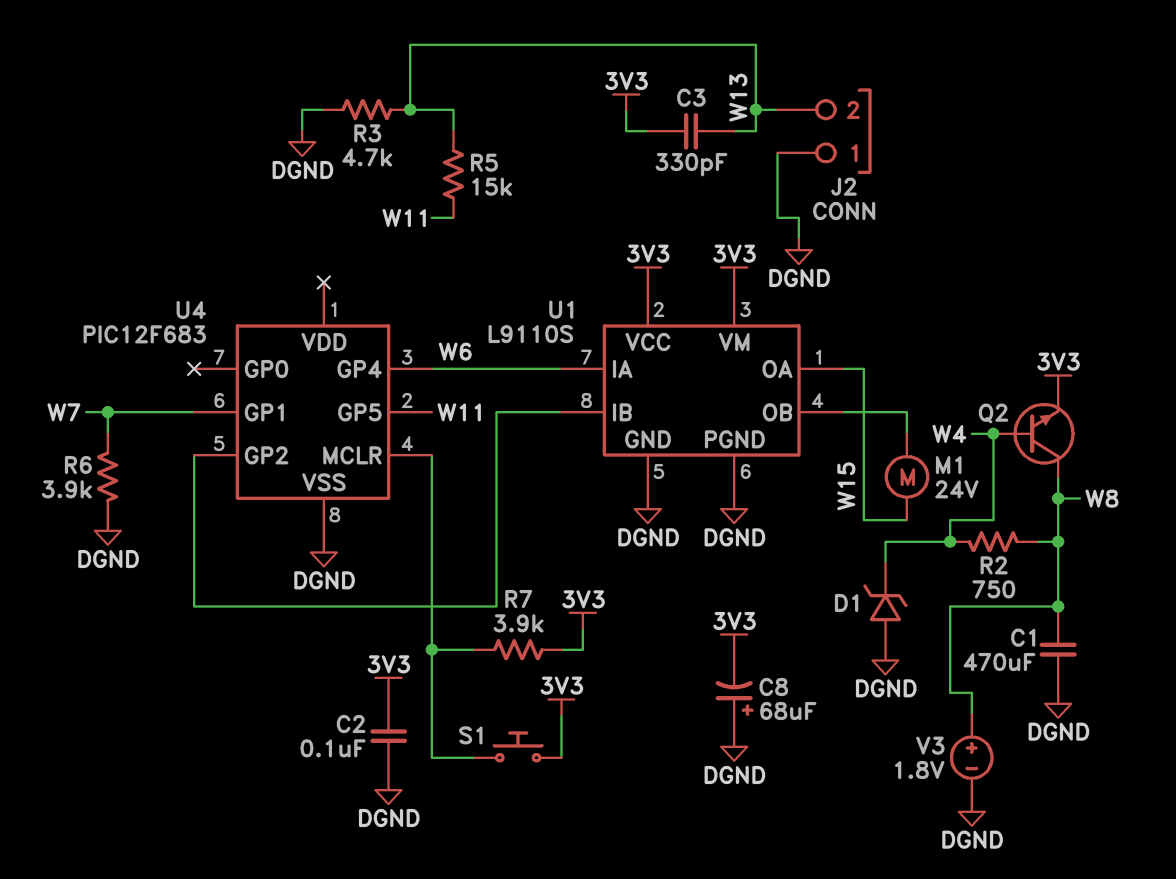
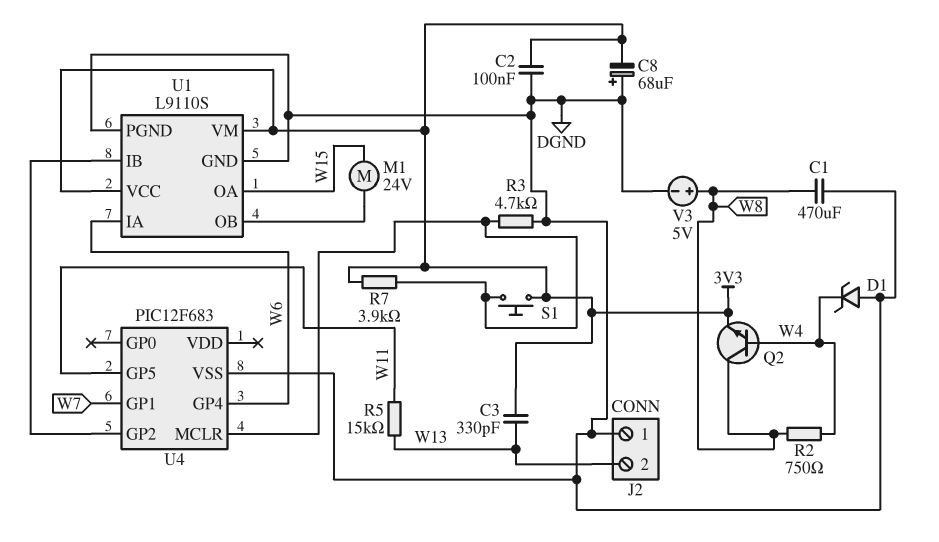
R3: 4.7k (DGND, W13) -> 4.7k (DGND, U4/MCLR)
R6: 3.9k (DGND, W7) -> none
V3: 1.8V (plus W8, minus DGND) -> 5V (plus W8, minus DGND)

